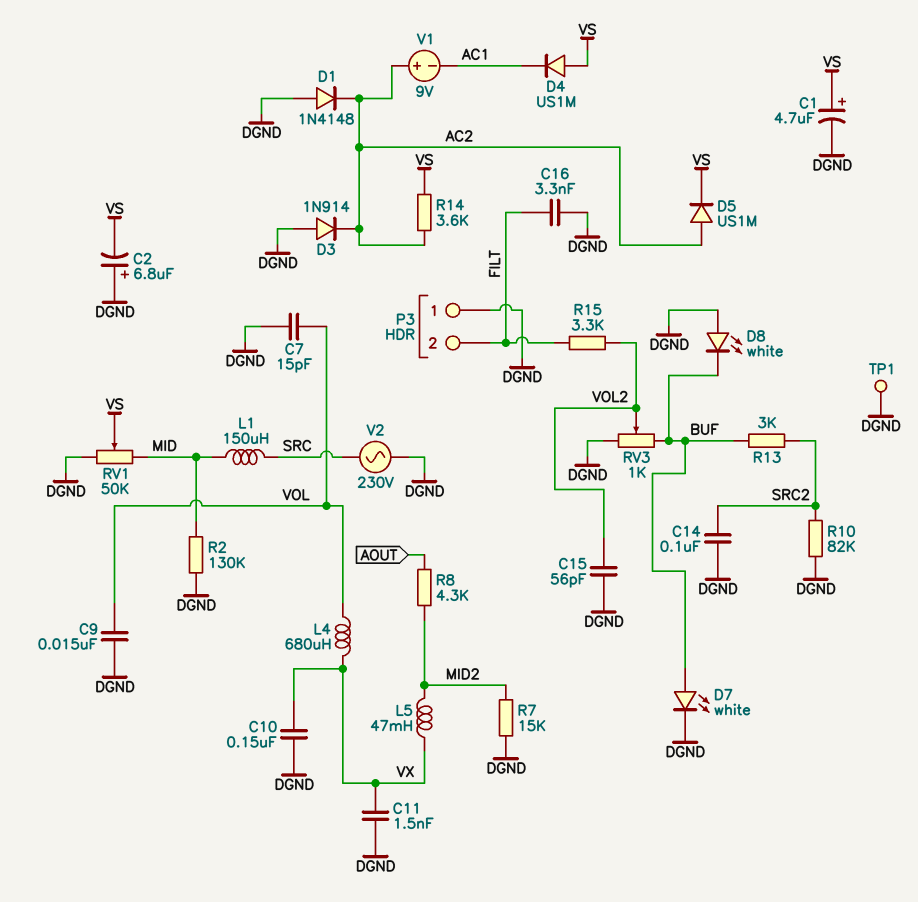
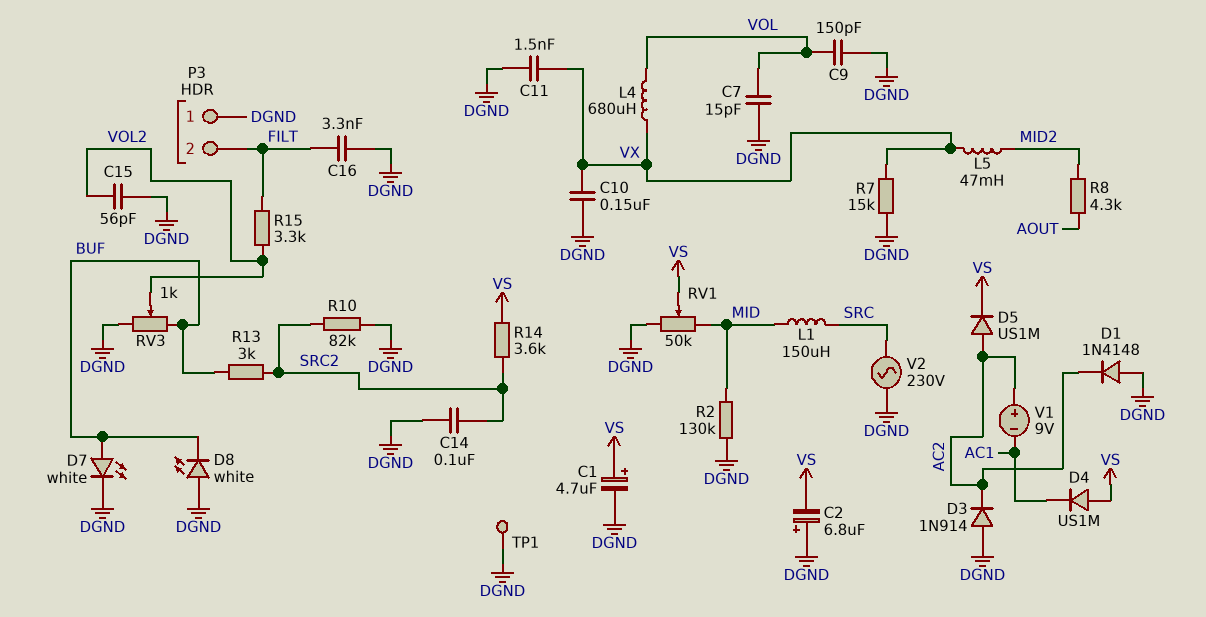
C9: 15nF (DGND, VOL) -> 150pF (DGND, VOL)
R7: 15k (DGND, MID2) -> 15k (DGND, VX)
R14: 3.6k (AC2, VS) -> 3.6k (SRC2, VS)

